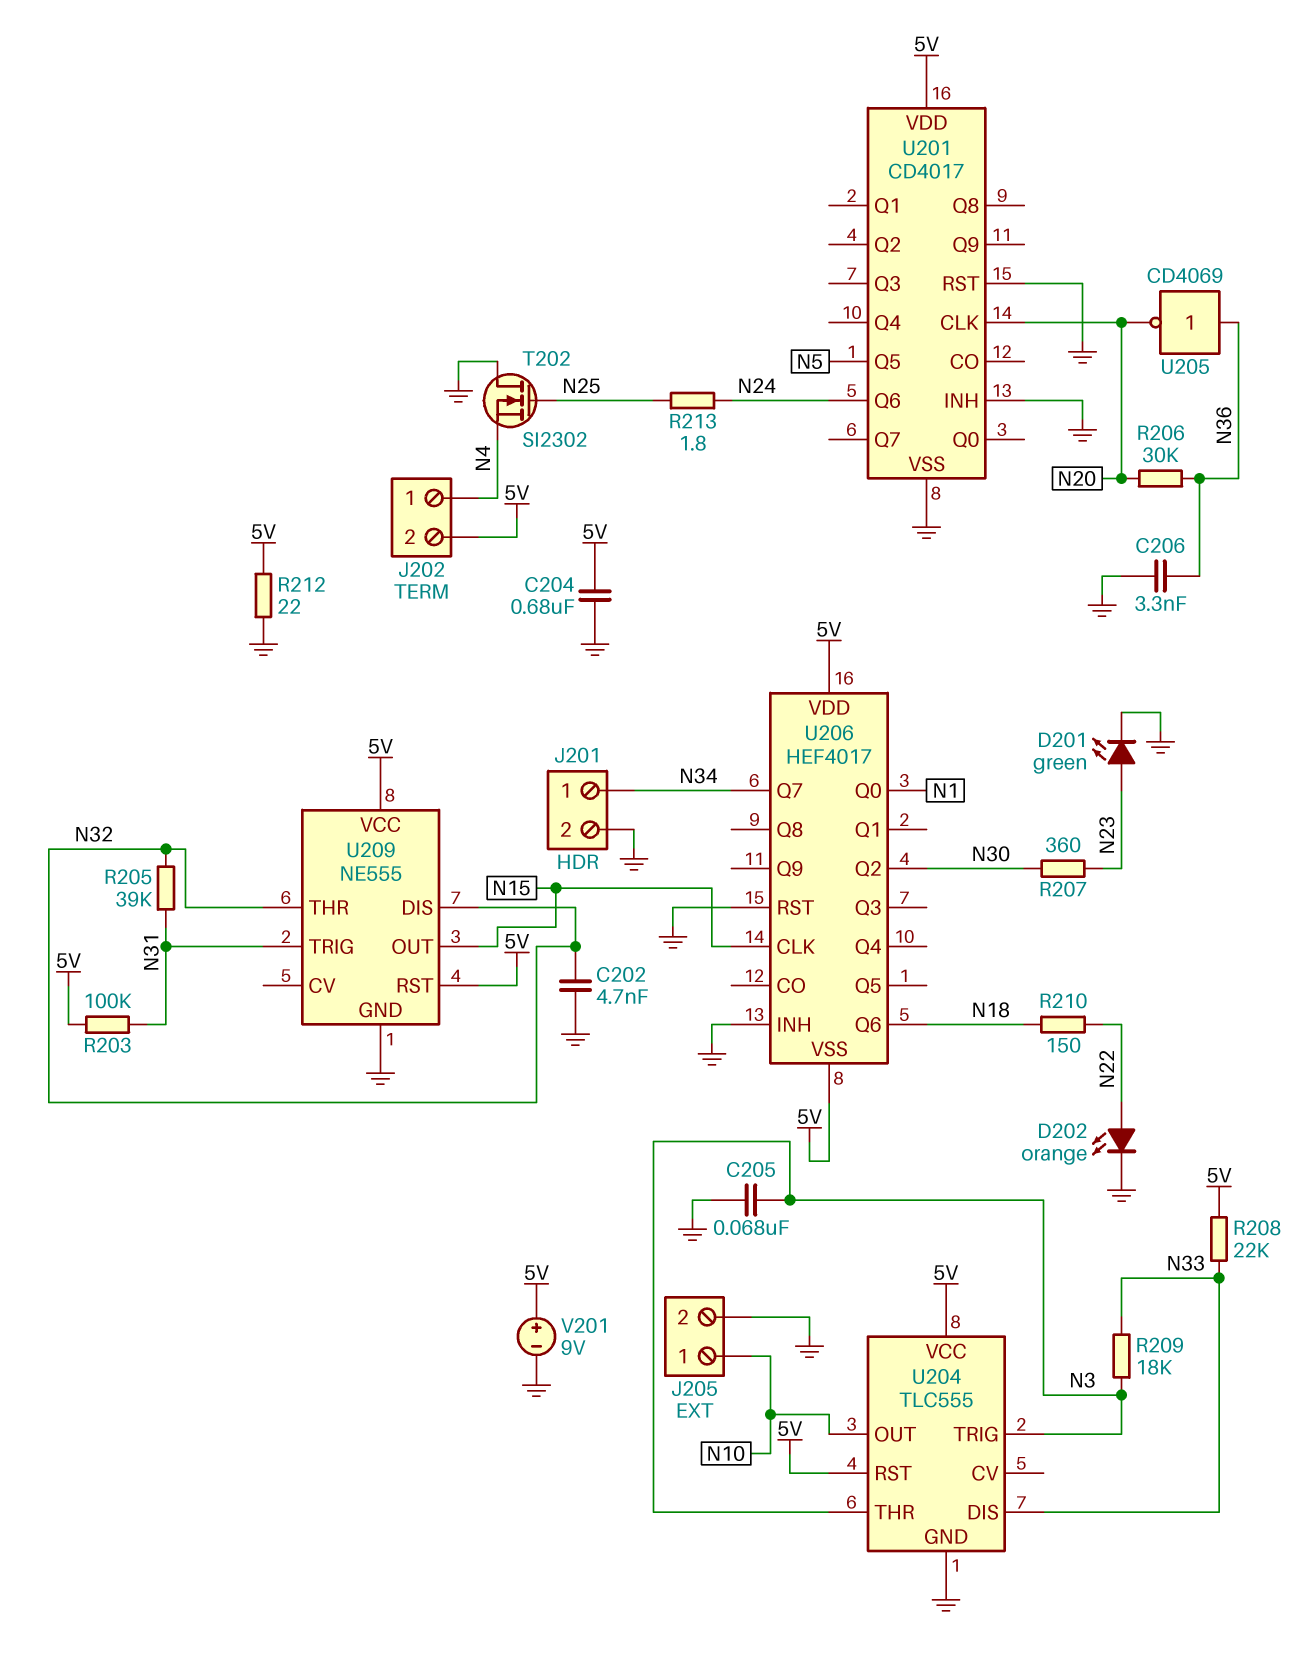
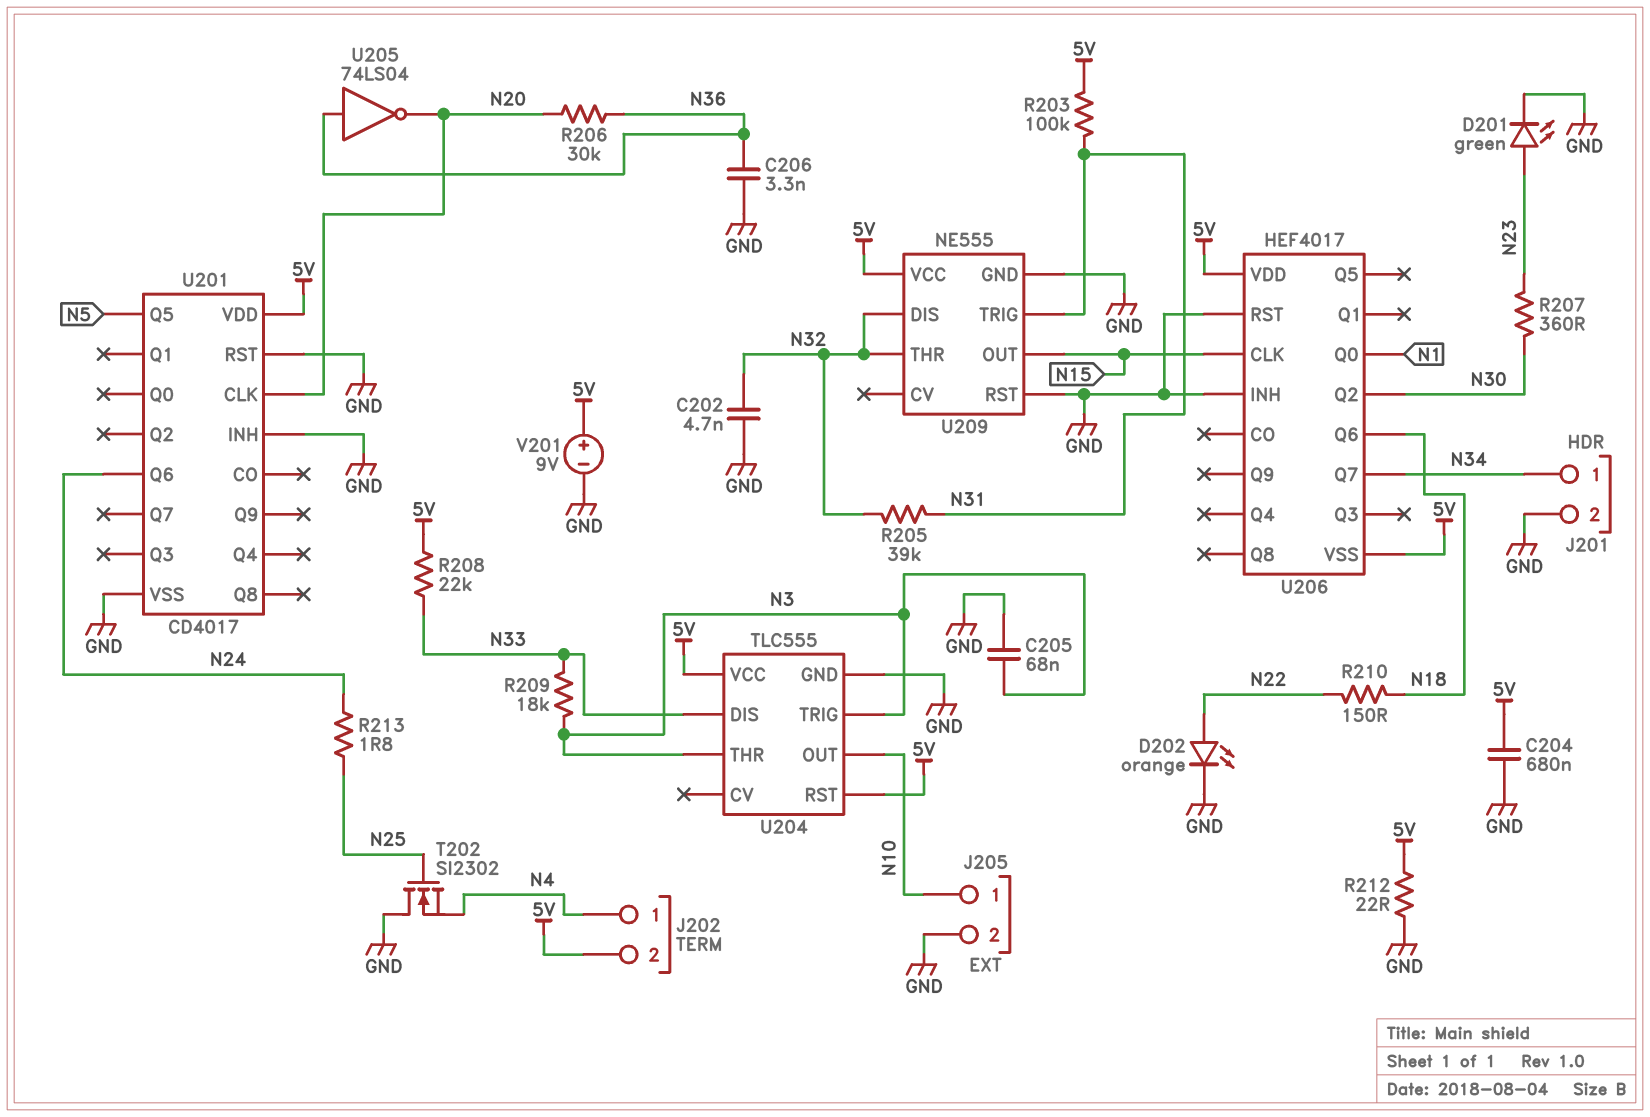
U205: NOT CD4069 (in N36, out N20) -> NOT 74LS04 (in N36, out N20)
U209 pin RST: 5V -> GND

